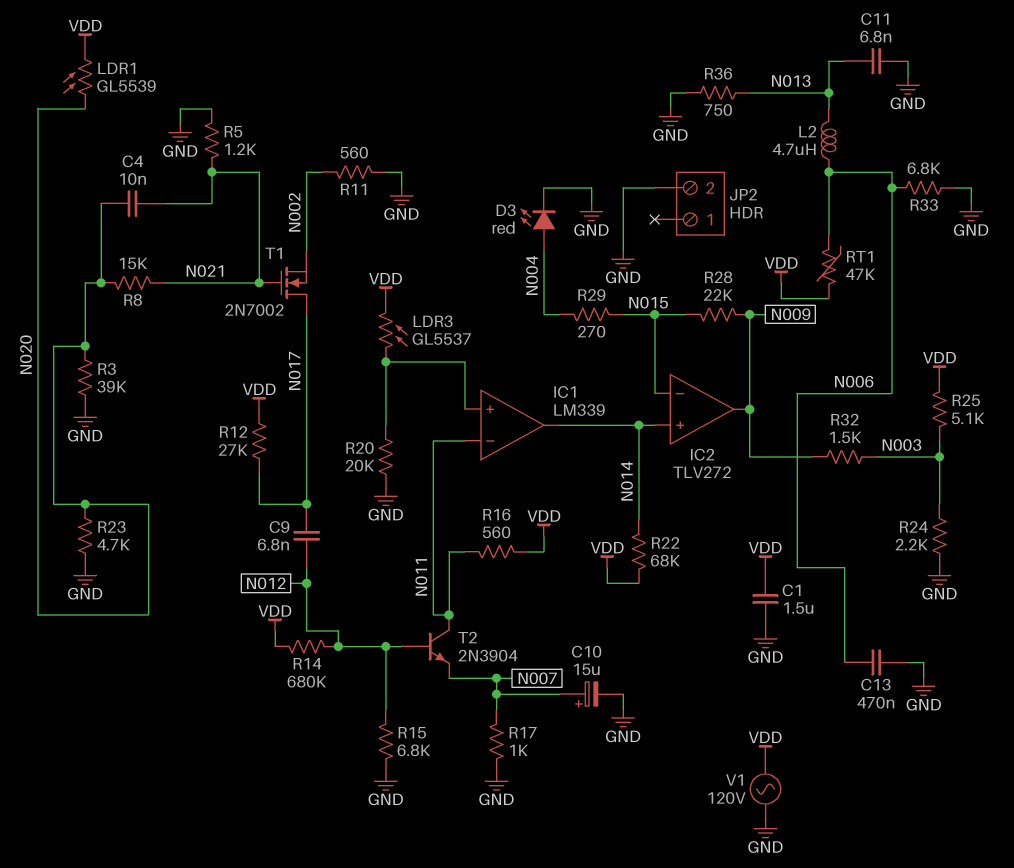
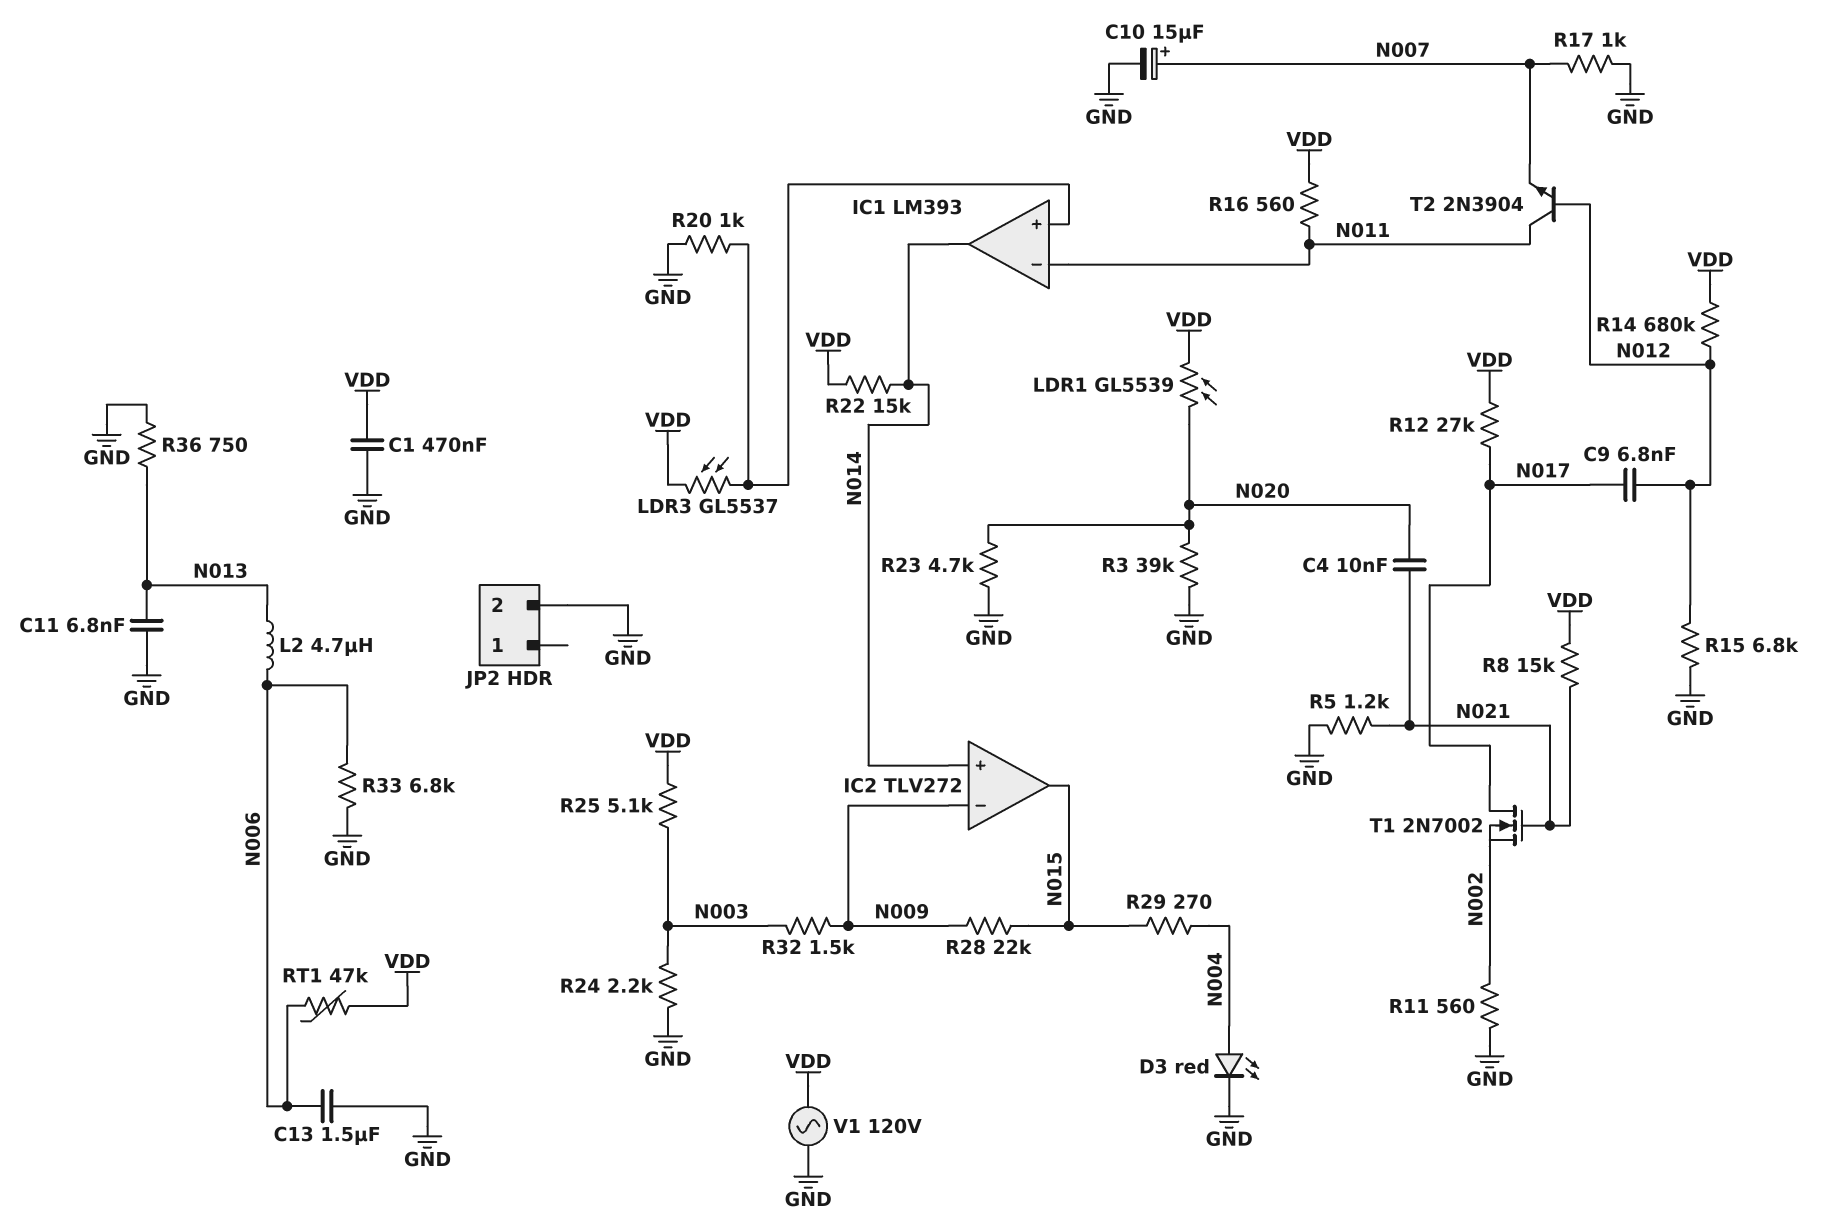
C1: 1.5uF (GND, VDD) -> 470nF (GND, VDD)
C13: 470nF (GND, N006) -> 1.5uF (GND, N006)
IC1: LM339 -> LM393
IC2 pin in-: N015 -> N009
IC2 pin out: N009 -> N015
R8: 15k (N020, N021) -> 15k (N021, VDD)
R20: 20k (GND, IC1/in+) -> 1k (GND, IC1/in+)
R22: 68k (N014, VDD) -> 15k (N014, VDD)

